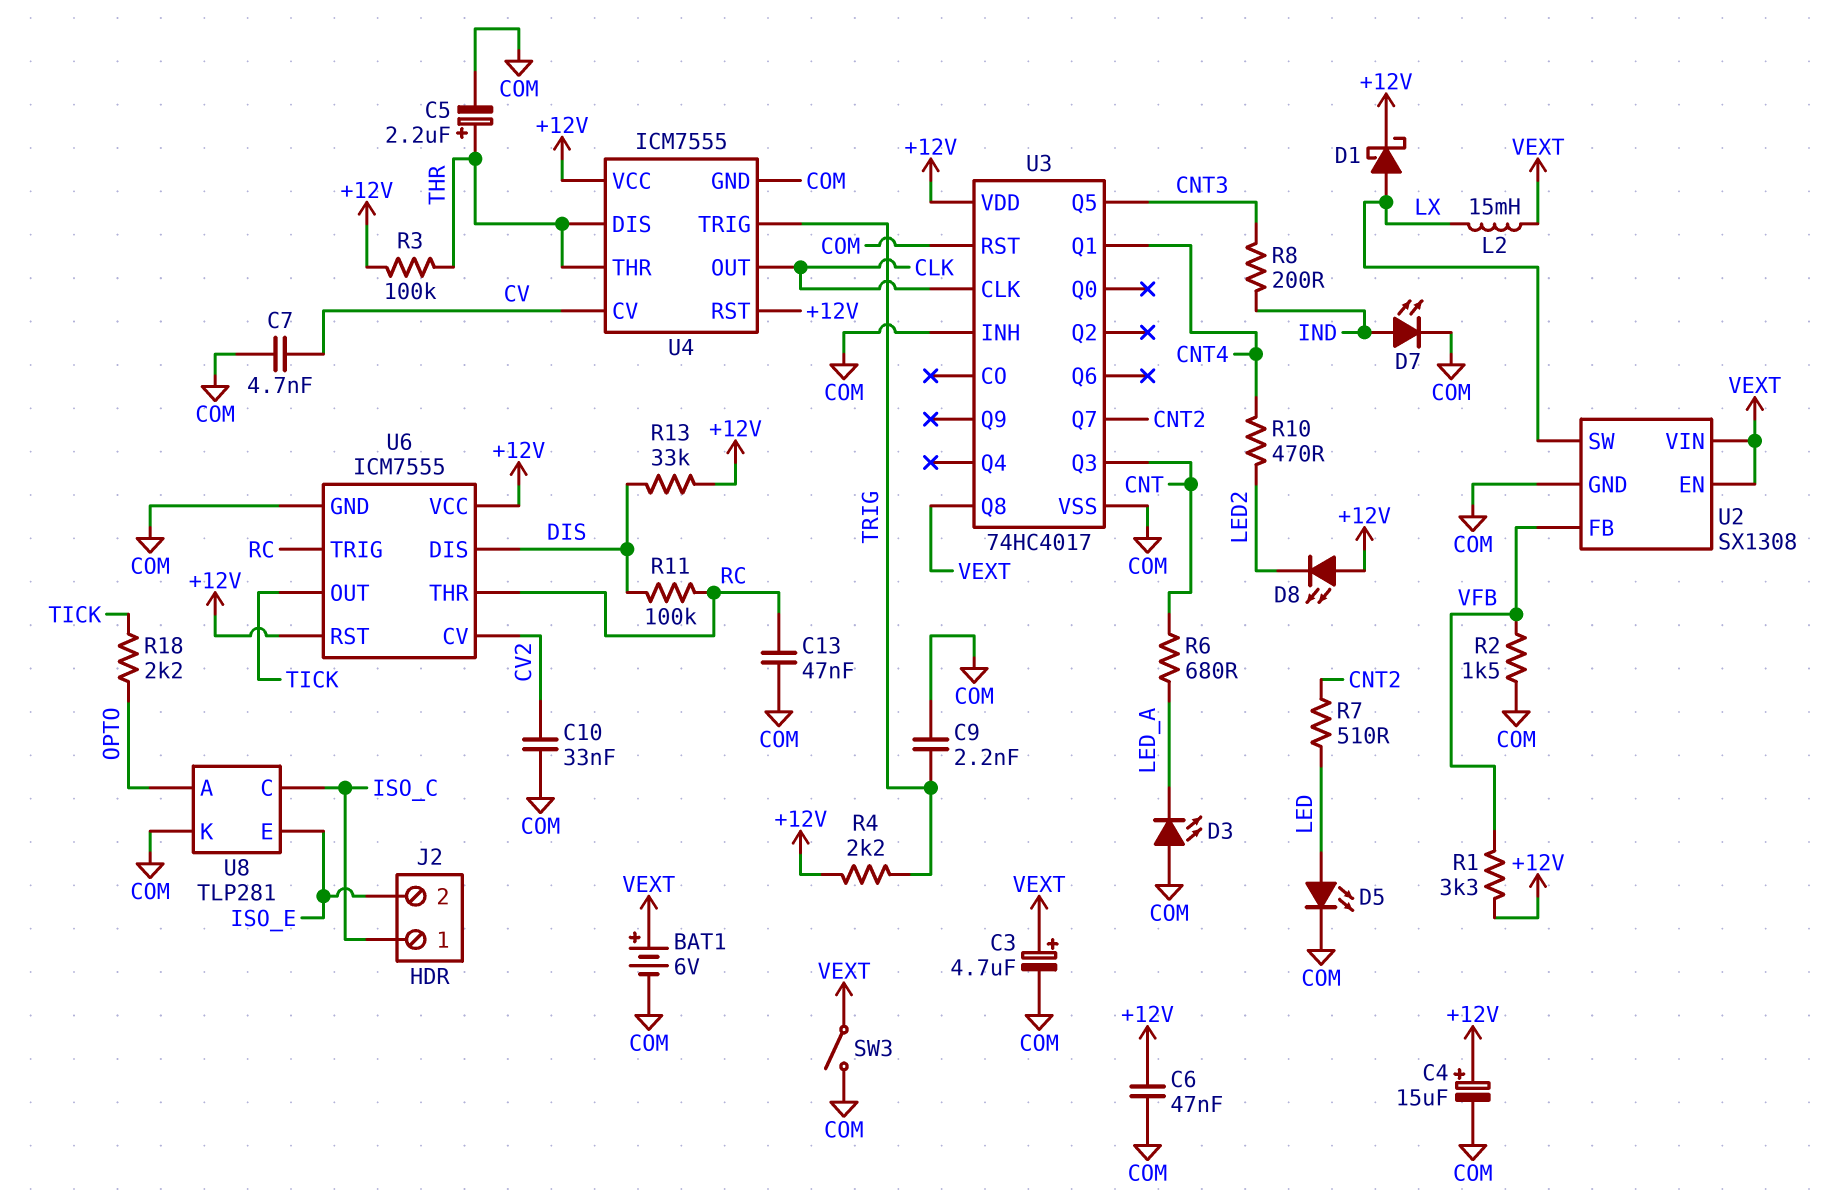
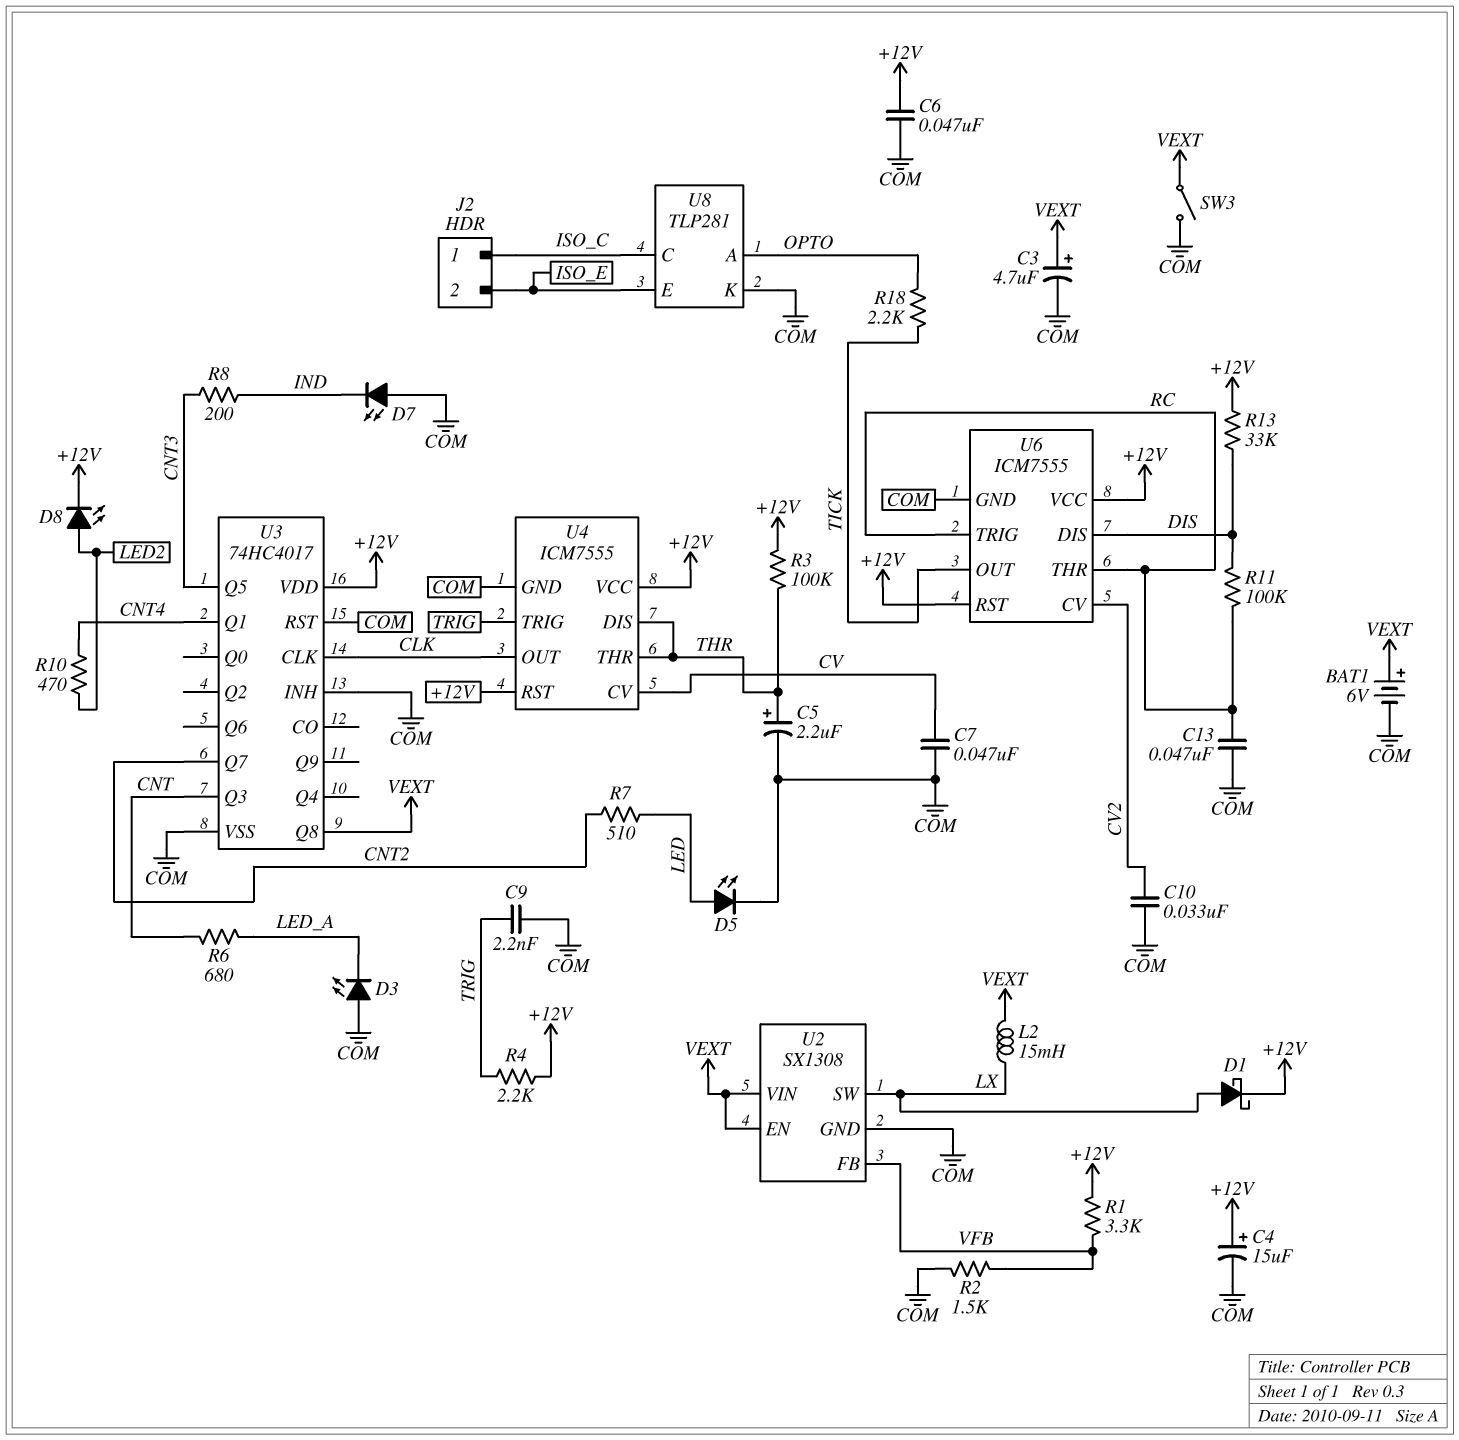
C7: 4.7nF (COM, CV) -> 47nF (COM, CV)
D7: LED (A IND, K COM) -> LED (A COM, K IND)
D8: LED (A +12V, K LED2) -> LED (A LED2, K +12V)

